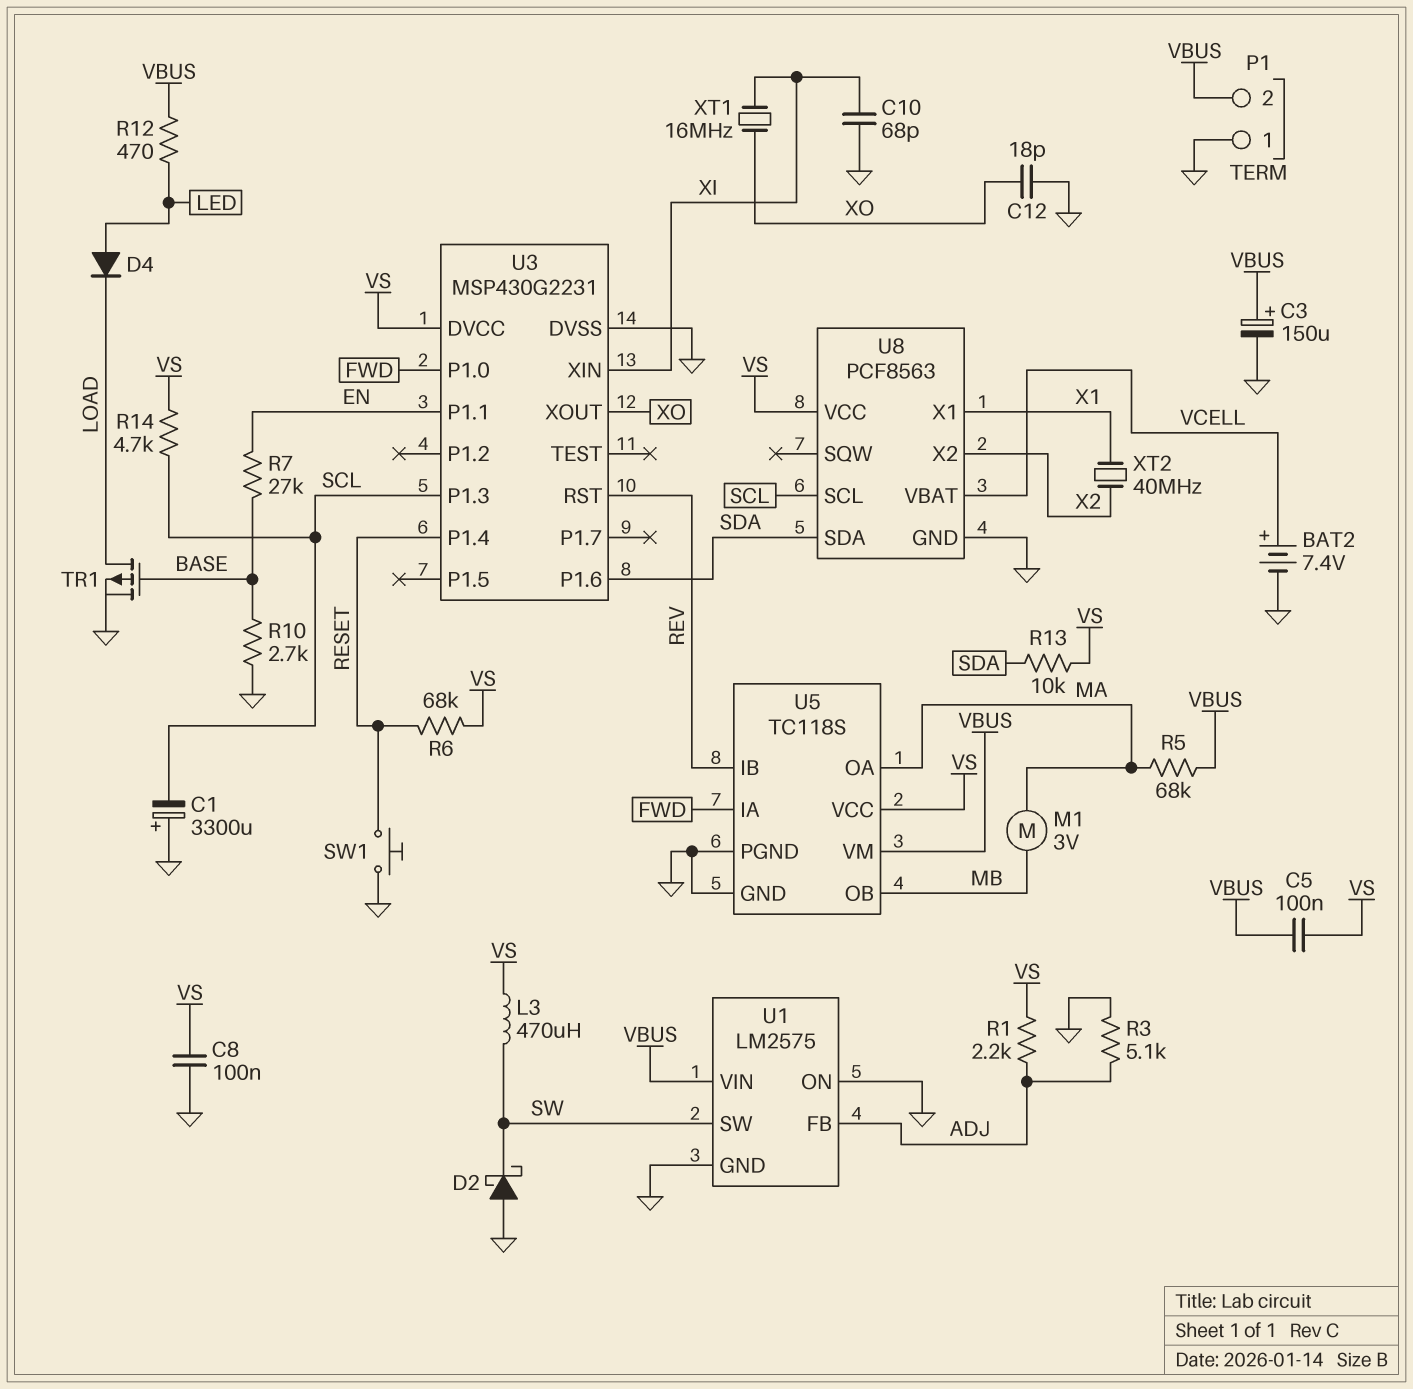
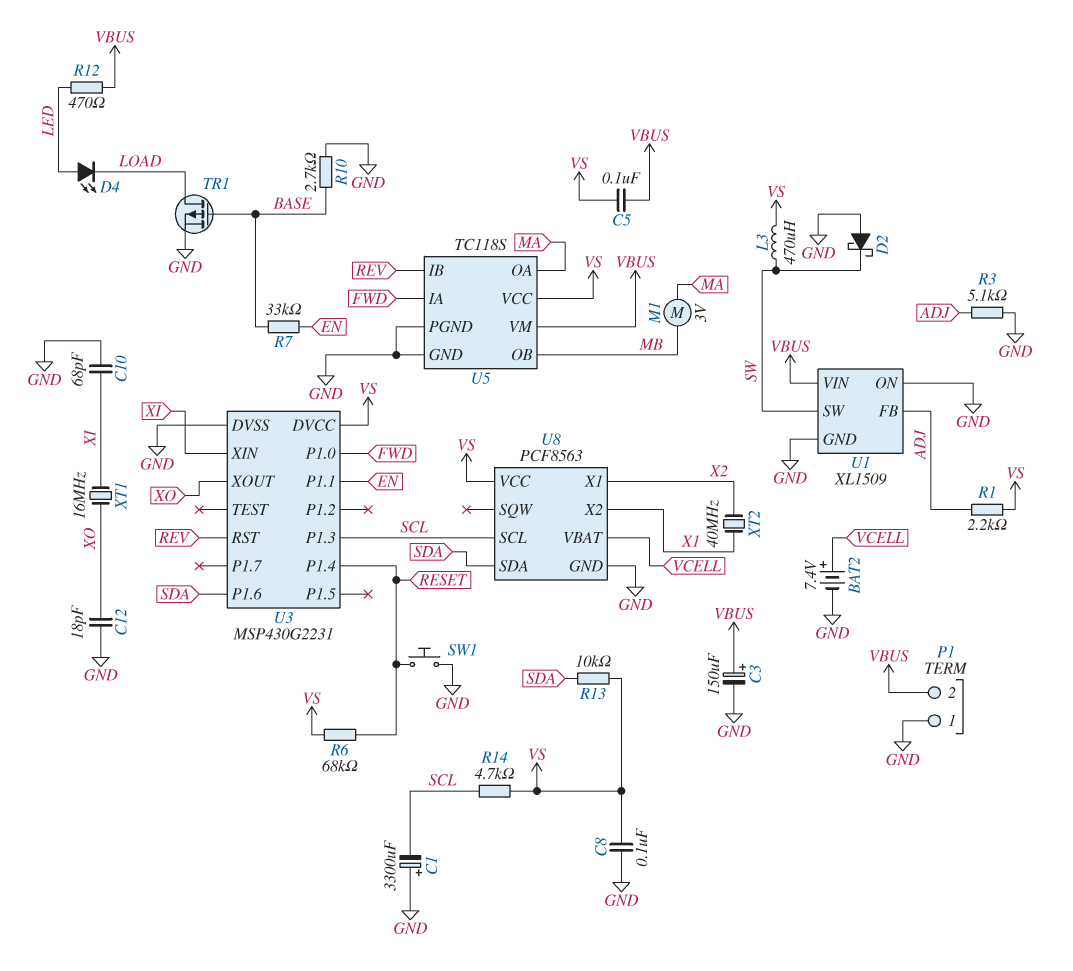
D4: diode (A LED, K LOAD) -> LED (A LED, K LOAD)
R5: 68k (MA, VBUS) -> none
R7: 27k (BASE, EN) -> 33k (BASE, EN)
U1: LM2575 -> XL1509
U8 pin X1: X1 -> X2
U8 pin X2: X2 -> X1

